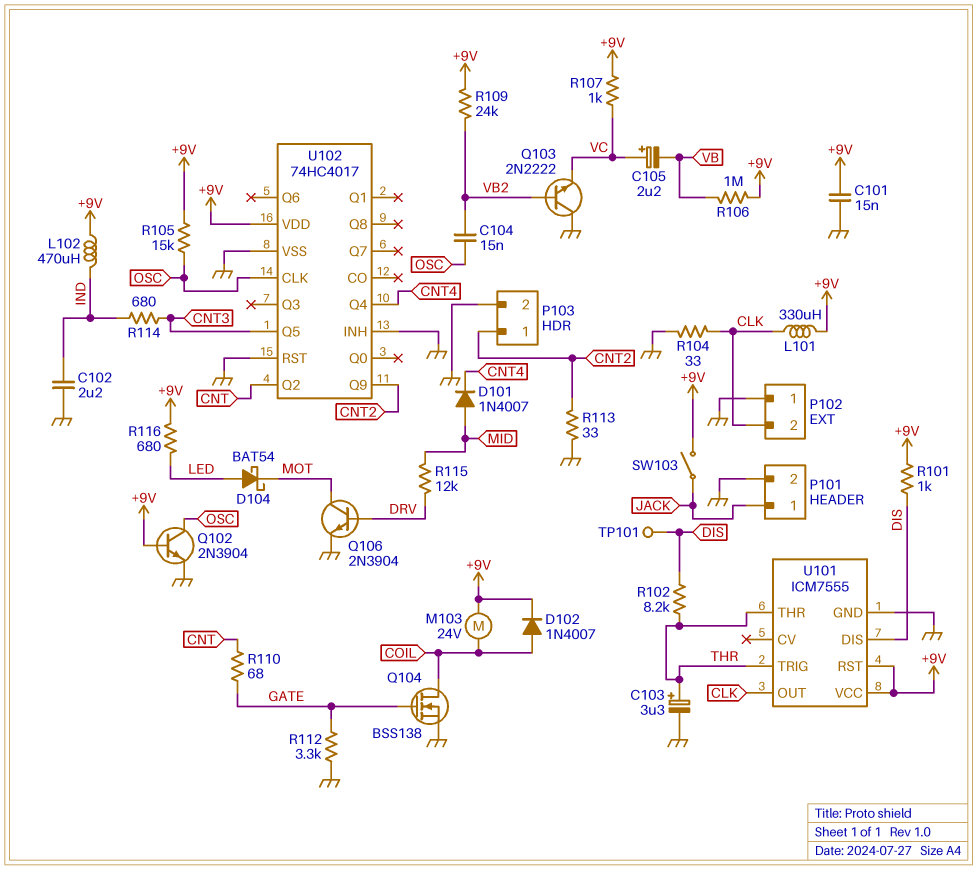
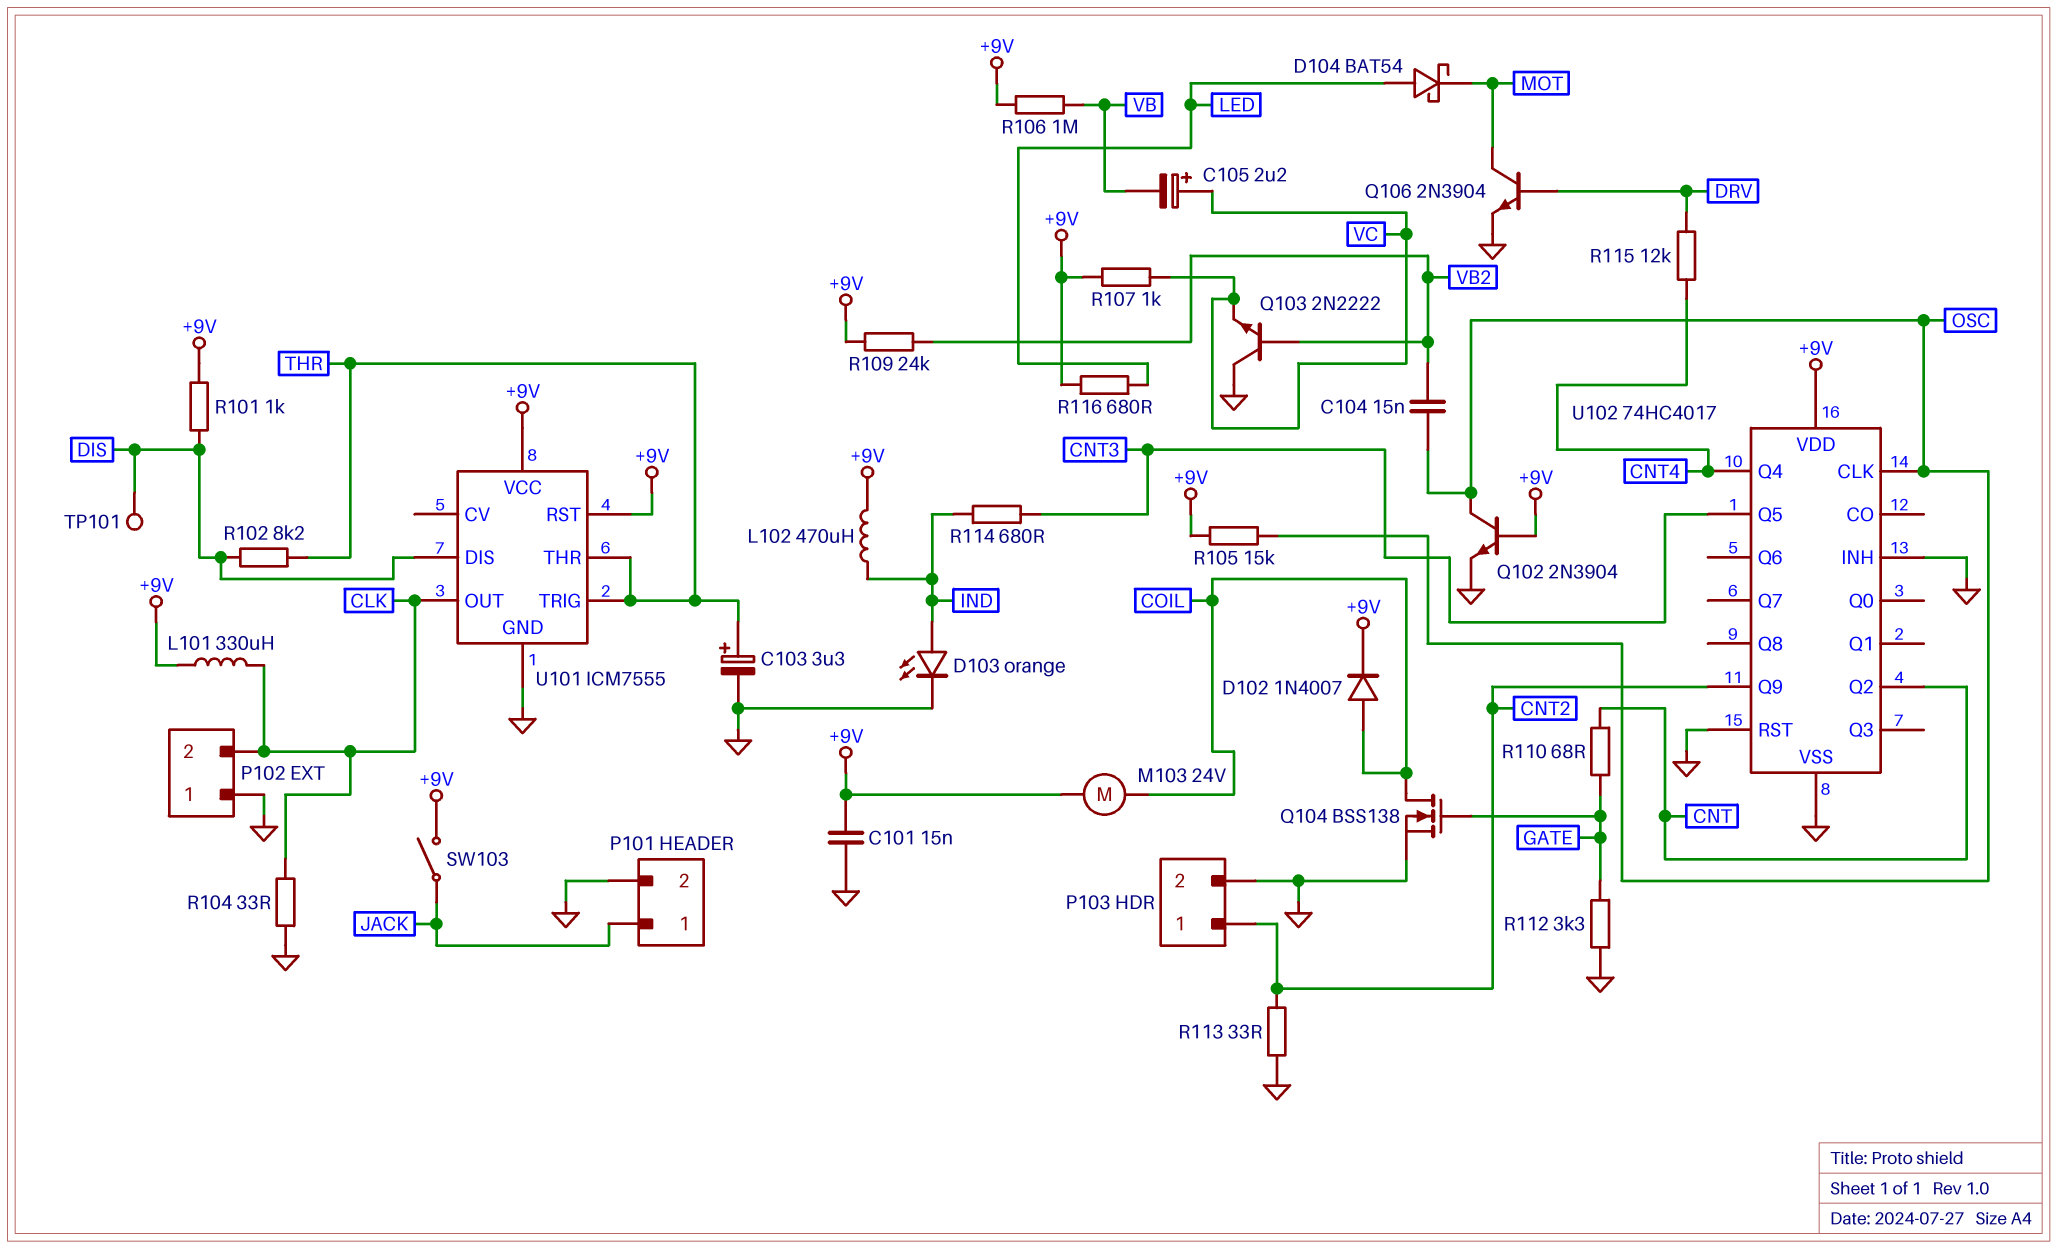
C102: 2.2uF (GND, IND) -> none
D101: diode 1N4007 (A MID, K CNT4) -> none
D103: none -> LED orange (A IND, K GND)
R115: 12k (DRV, MID) -> 12k (CNT4, DRV)

